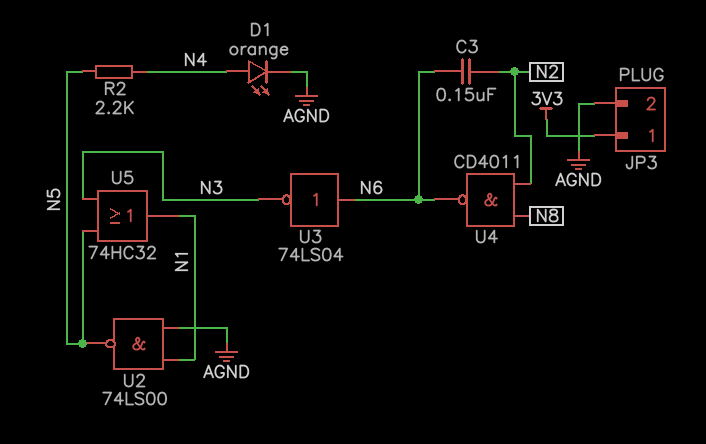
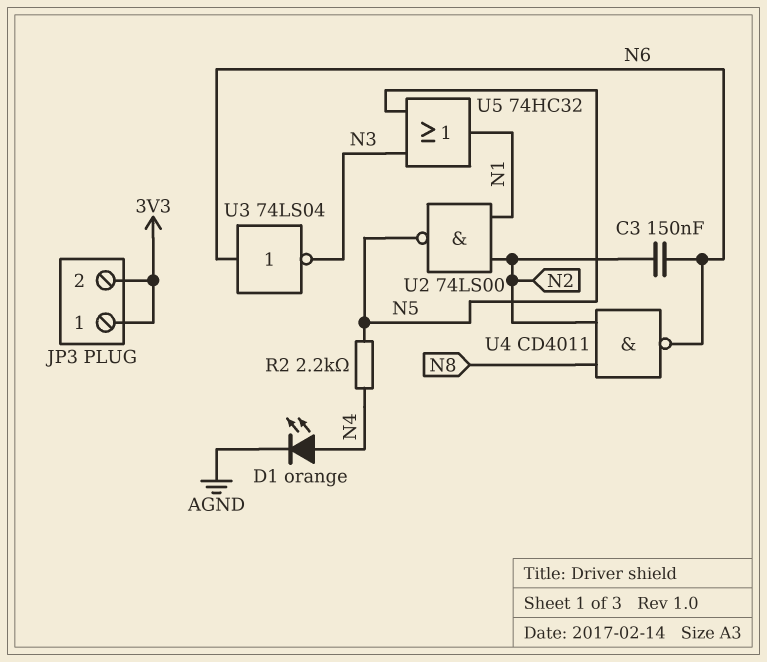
JP3 pin 2: AGND -> 3V3
U2: NAND 74LS00 (in AGND, in N1, out N5) -> NAND 74LS00 (in N1, in N2, out N5)

